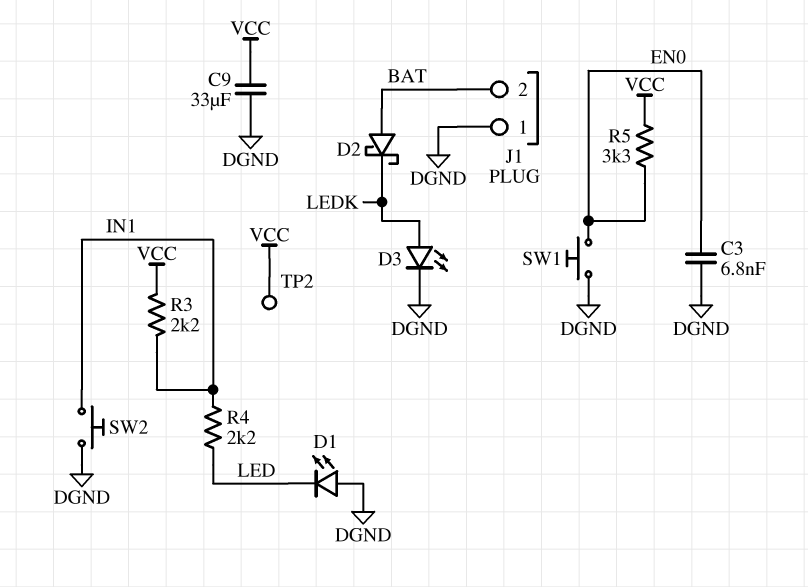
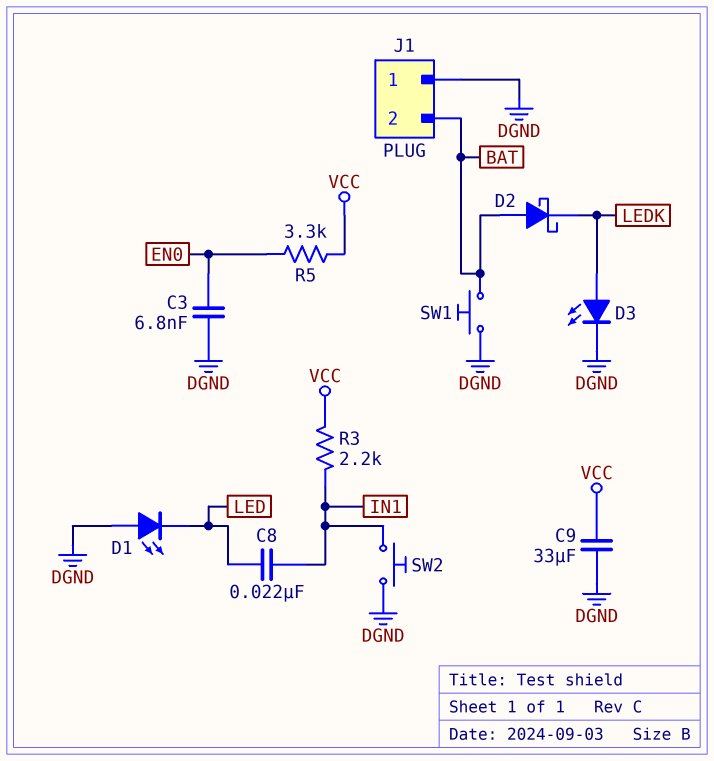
C8: none -> 22nF (IN1, LED)
R4: 2.2k (IN1, LED) -> none
SW1: button (DGND, EN0) -> button (BAT, DGND)
TP2: test point (VCC) -> none

